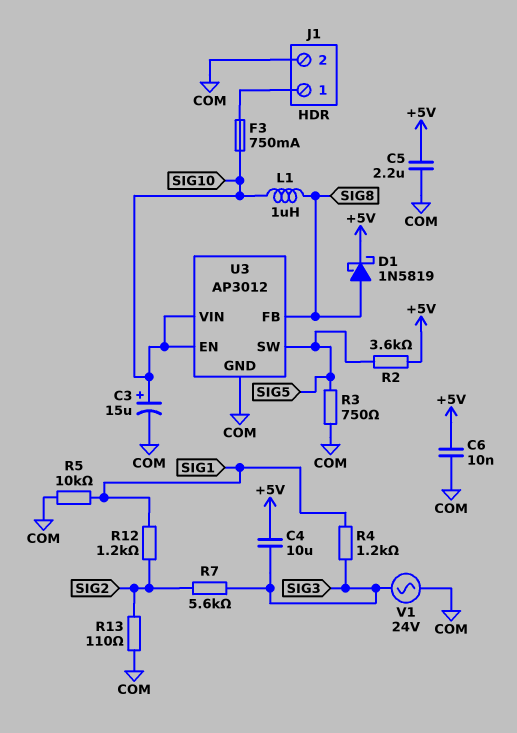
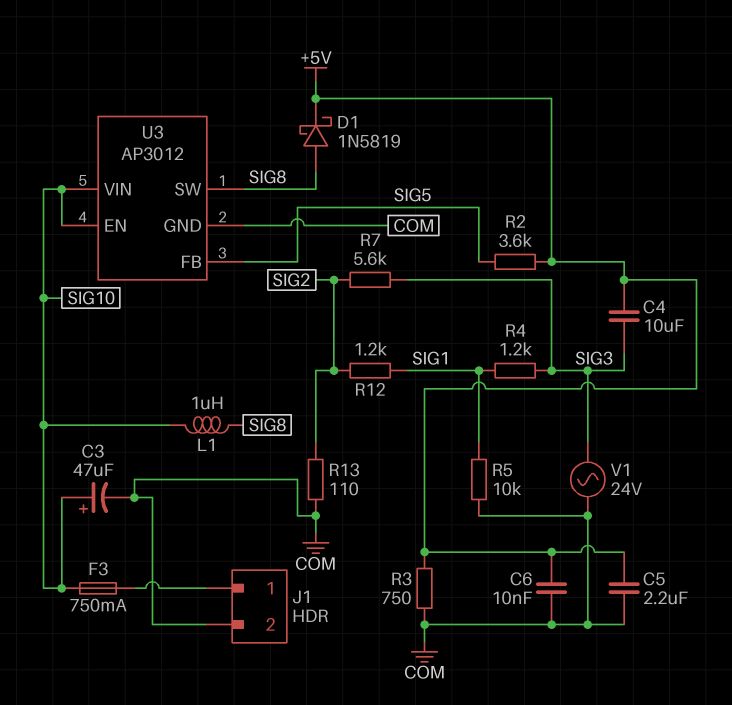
C3: 15uF (plus SIG10, minus COM) -> 47uF (plus SIG10, minus COM)
R3: 750 (COM, SIG5) -> 750 (+5V, COM)
U3 pin FB: SIG8 -> SIG5
U3 pin SW: SIG5 -> SIG8

